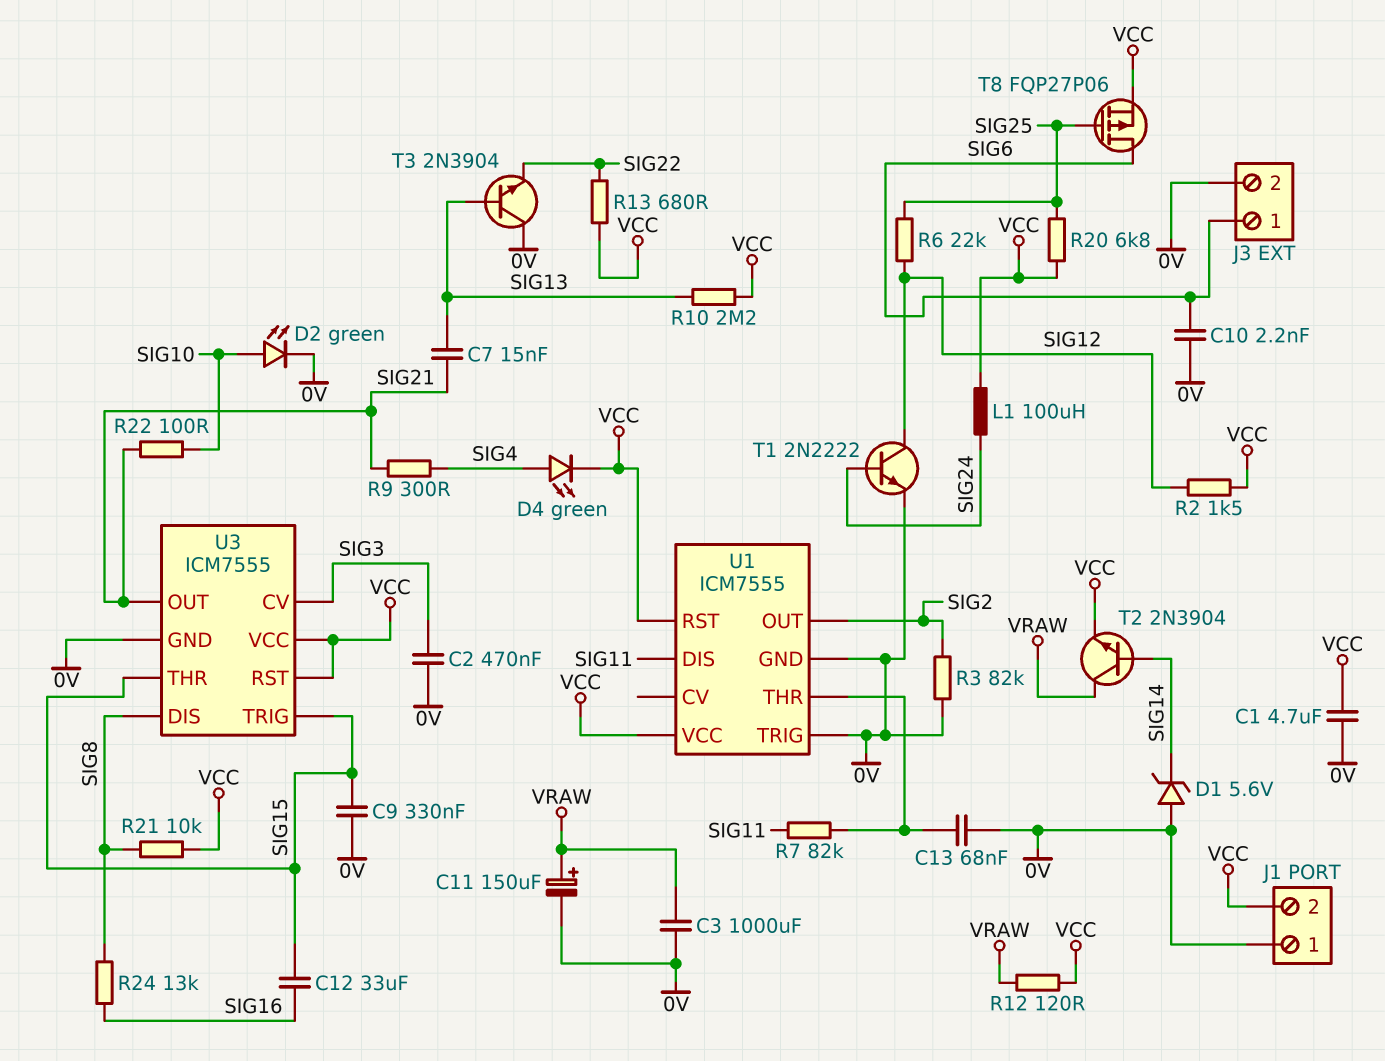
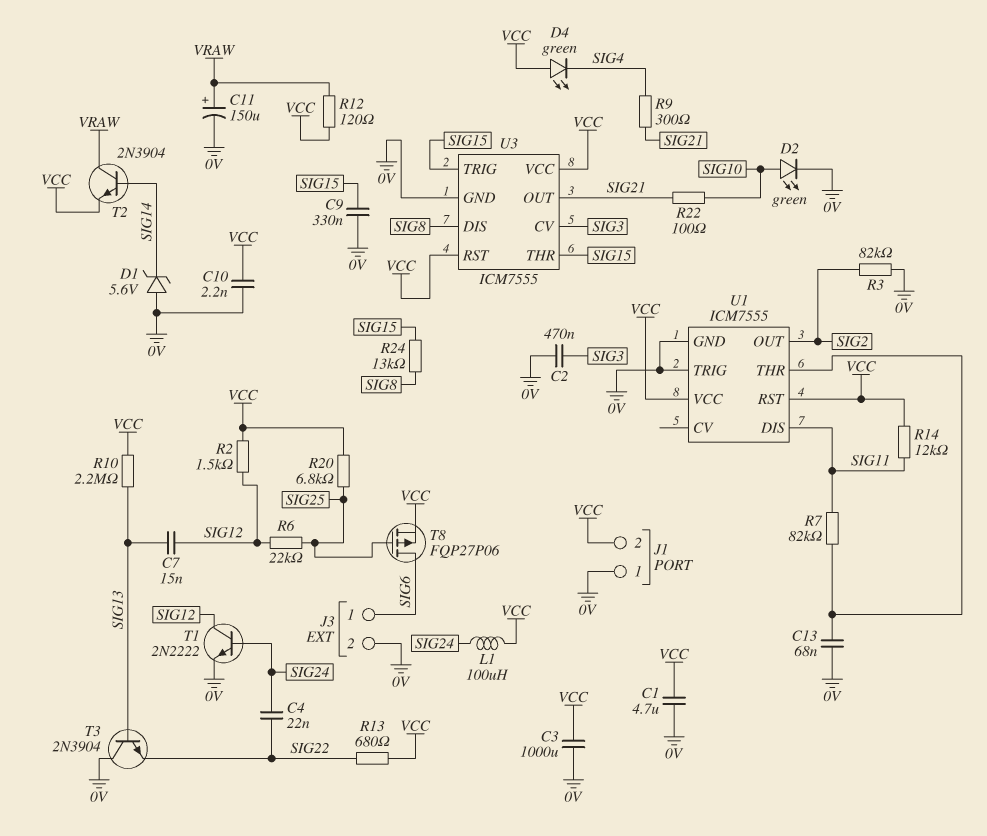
C3: 1000uF (0V, VRAW) -> 1000uF (0V, VCC)
C4: none -> 22nF (SIG22, SIG24)
C7: 15nF (SIG13, SIG21) -> 15nF (SIG12, SIG13)
C10: 2.2nF (0V, SIG6) -> 2.2nF (0V, VCC)
C12: 33uF (SIG15, SIG16) -> none
D4: LED green (A SIG4, K VCC) -> LED green (A VCC, K SIG4)
R14: none -> 12k (SIG11, VCC)
R21: 10k (SIG8, VCC) -> none
R24: 13k (SIG8, SIG16) -> 13k (SIG8, SIG15)

